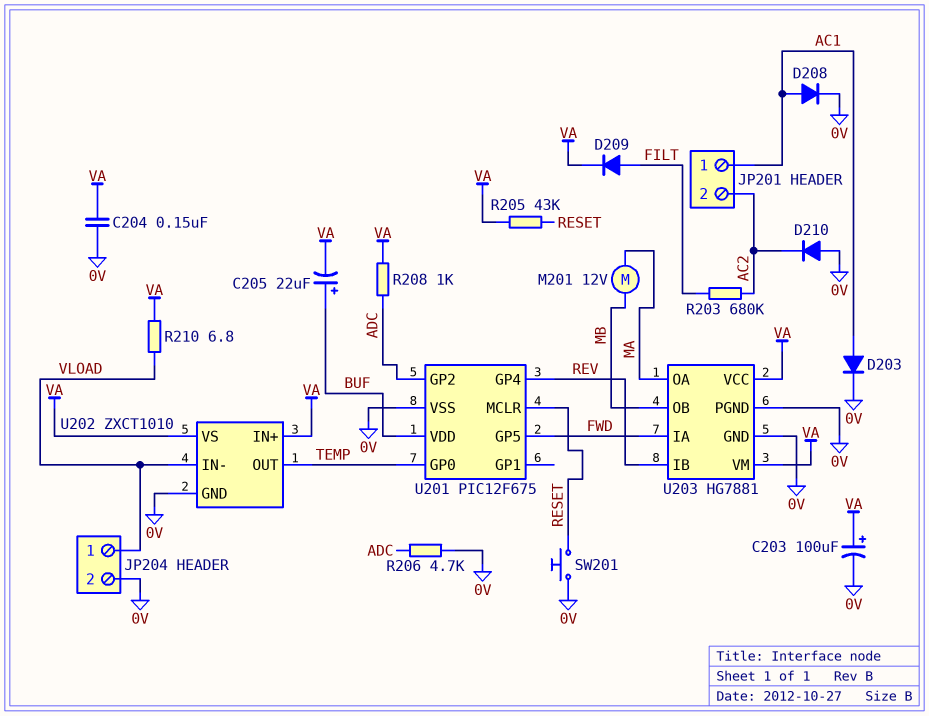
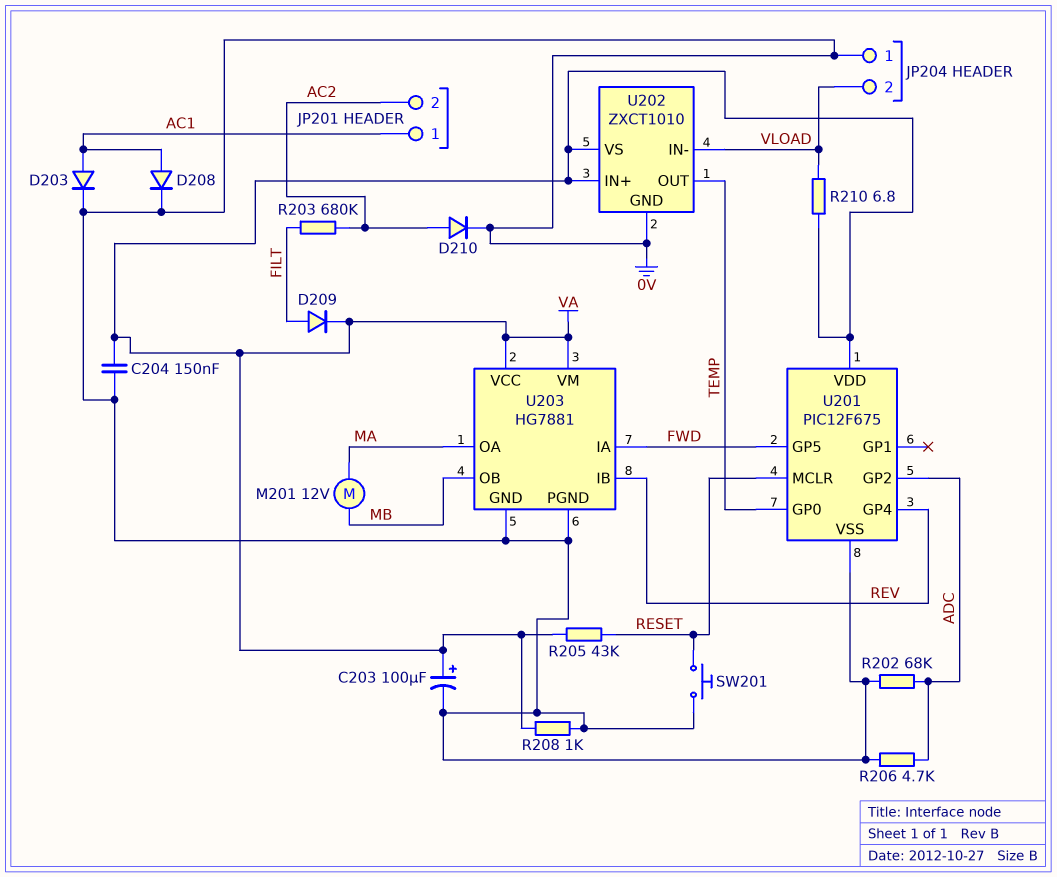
C205: 22uF (plus BUF, minus VA) -> none
D210: diode (A 0V, K AC2) -> diode (A AC2, K 0V)
JP204 pin 1: VLOAD -> 0V
JP204 pin 2: 0V -> VLOAD
R202: none -> 68k (0V, ADC)
R208: 1k (ADC, VA) -> 1k (0V, VA)
U201 pin VDD: BUF -> VA

